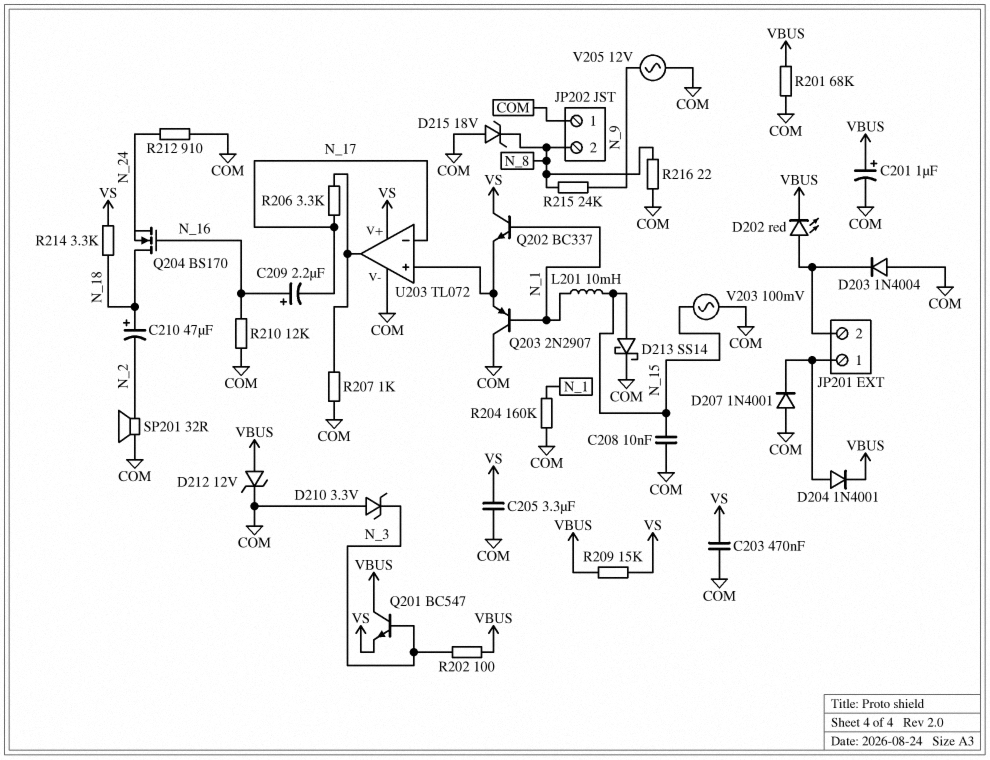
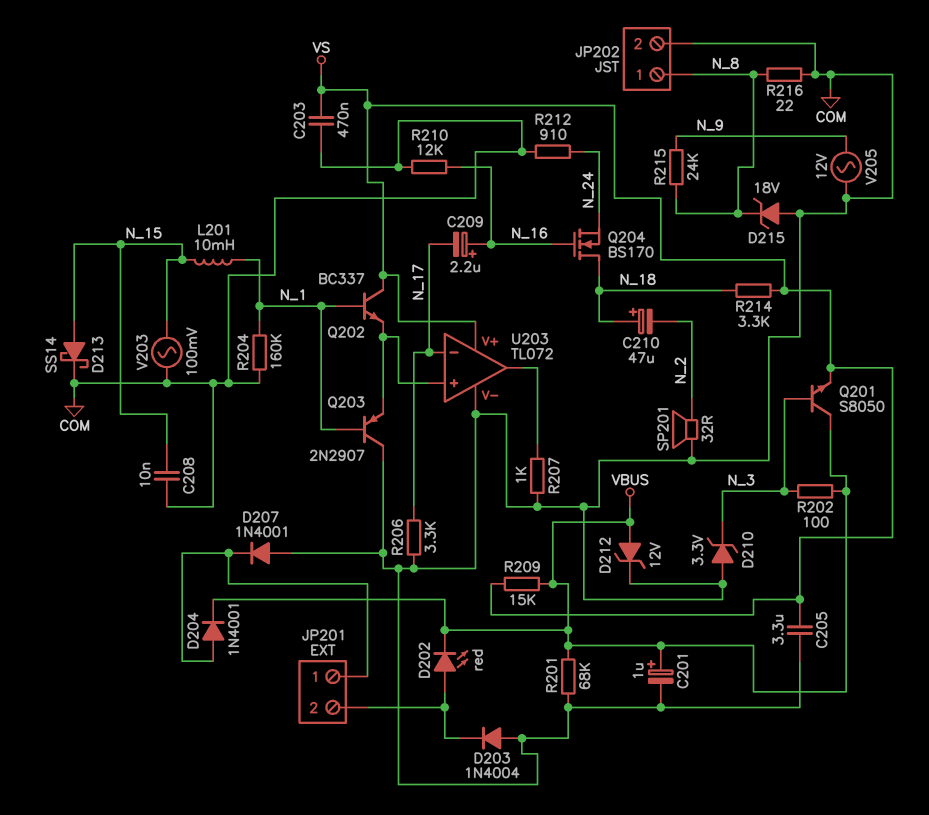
JP202 pin 1: COM -> N_8
JP202 pin 2: N_8 -> COM
Q201: NPN BC547 (B N_3, C VBUS, E VS) -> NPN S8050 (B N_3, C VBUS, E VS)
R206: 3.3k (N_17, U203/out) -> 3.3k (COM, N_17)

